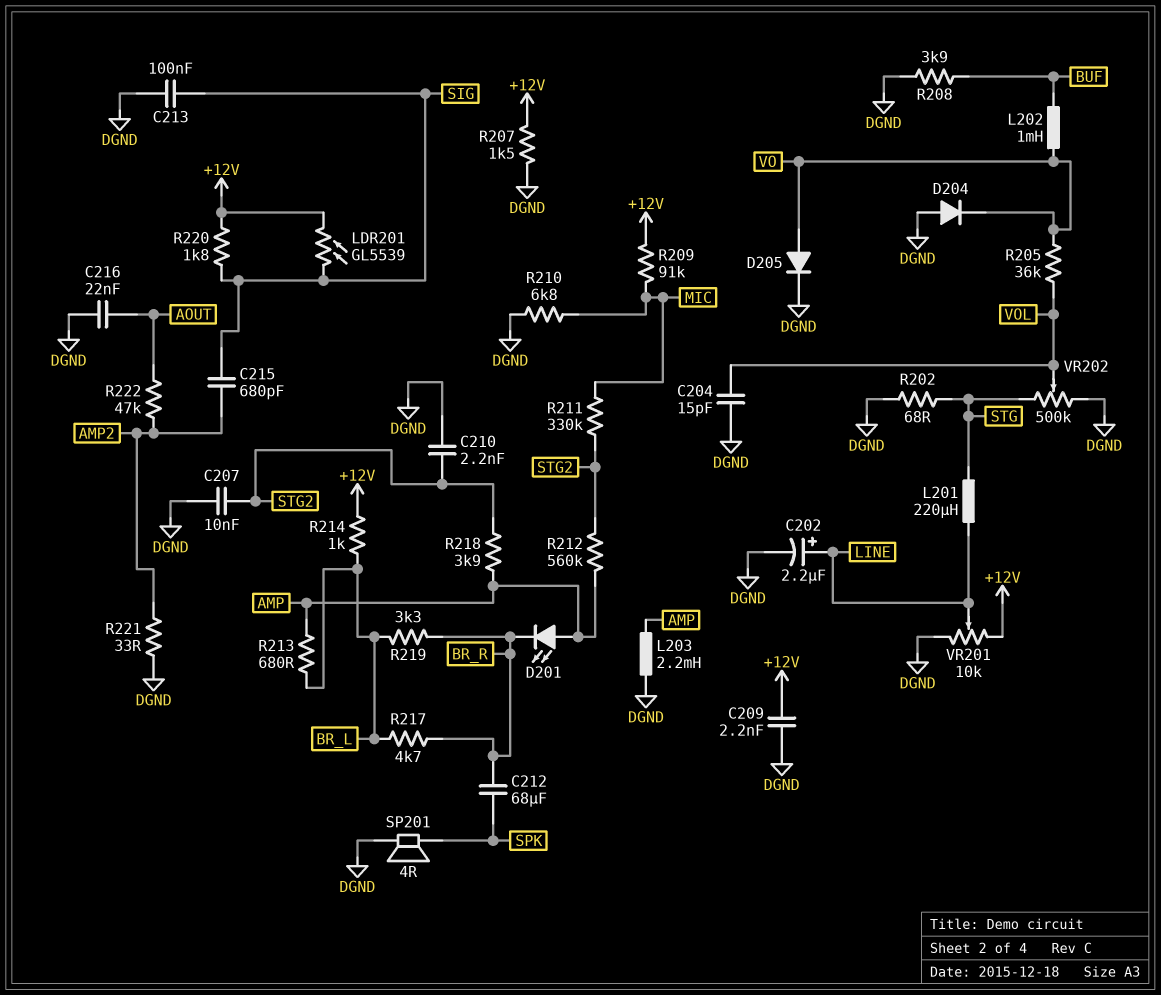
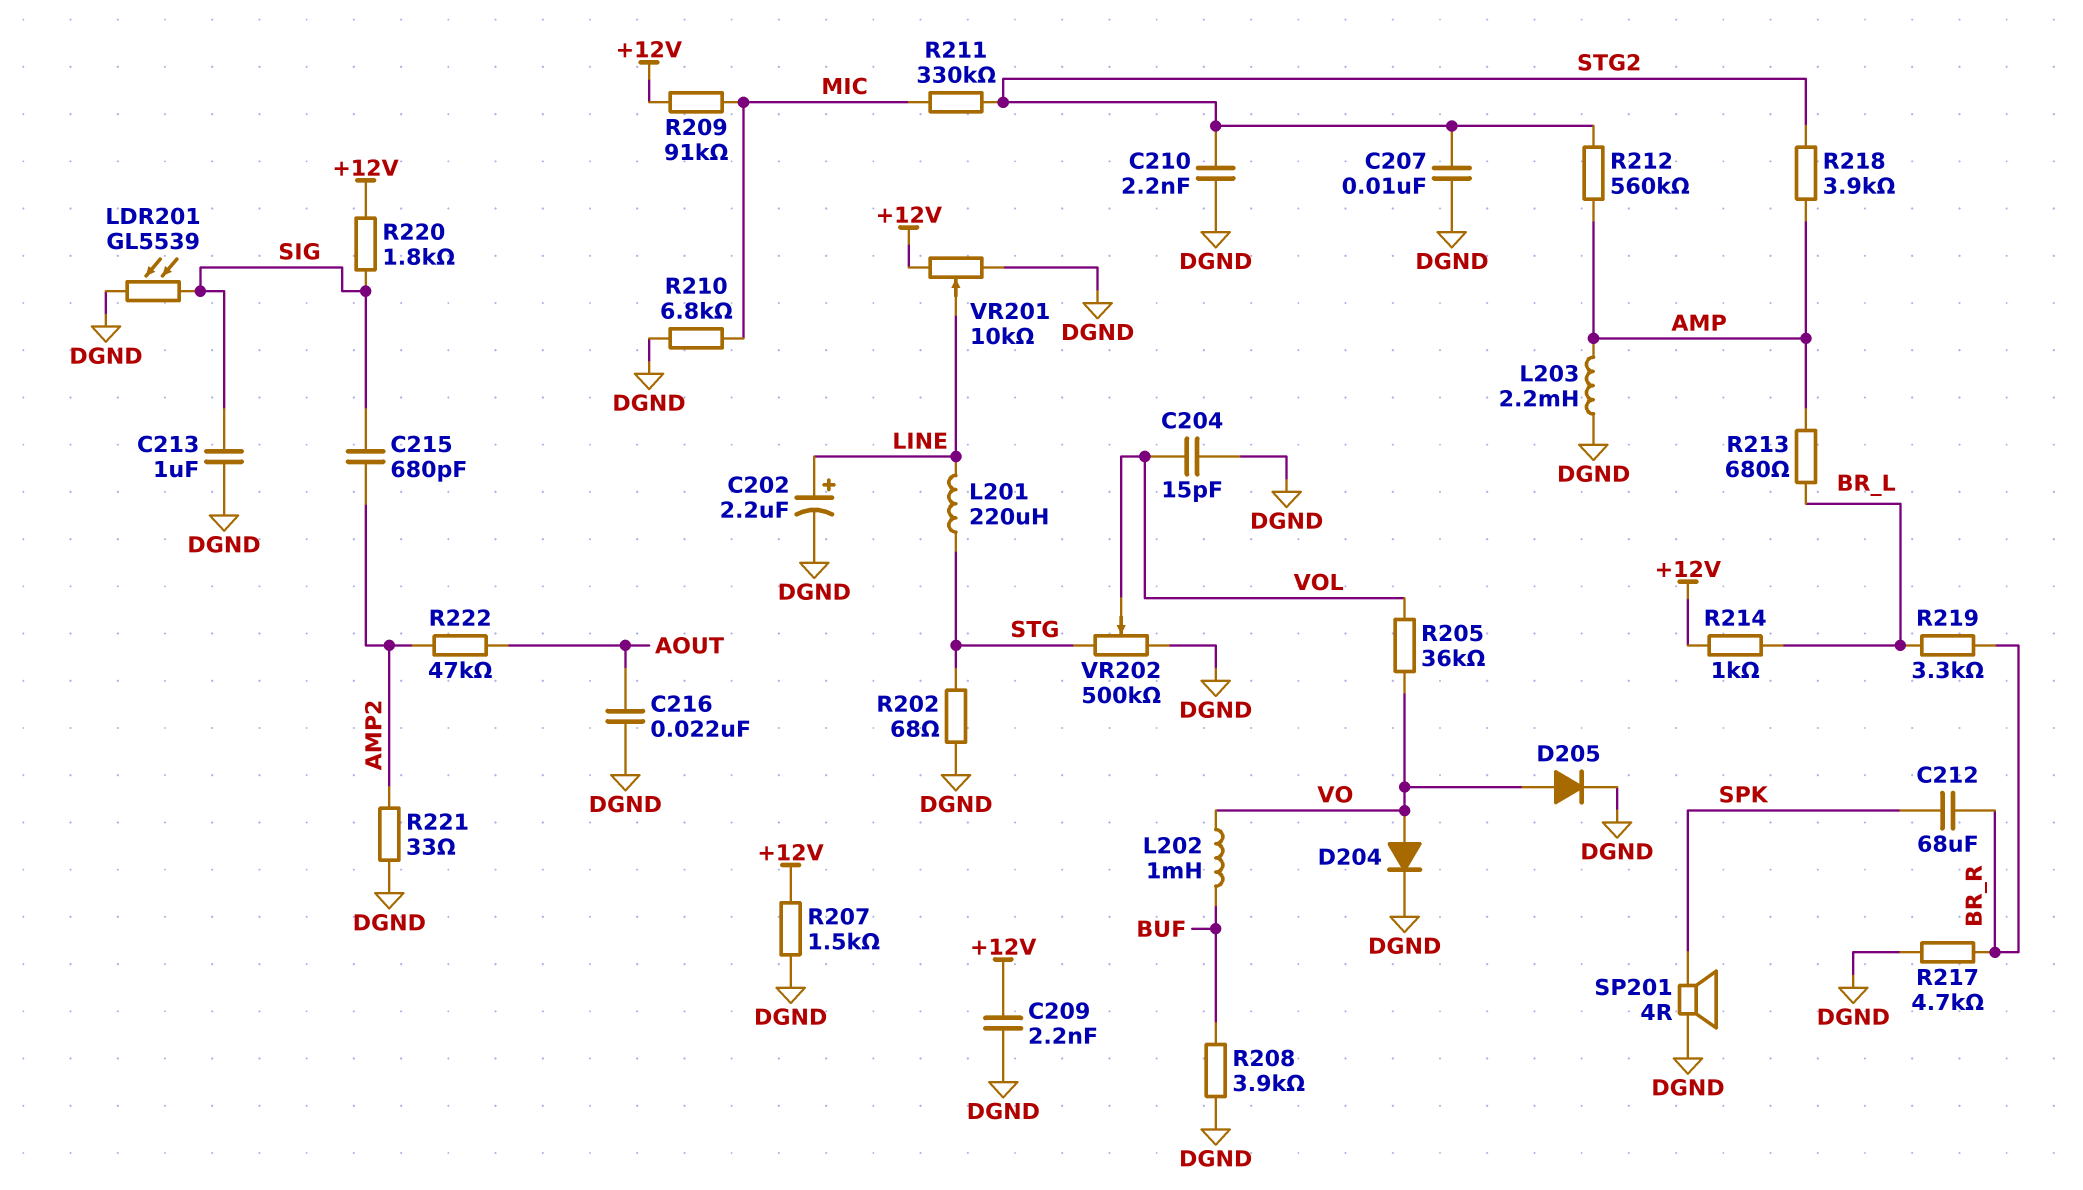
C213: 100nF (DGND, SIG) -> 1uF (DGND, SIG)
D201: LED (A AMP, K BR_R) -> none
D204: diode (A DGND, K VO) -> diode (A VO, K DGND)
LDR201: GL5539 (+12V, SIG) -> GL5539 (DGND, SIG)
R217: 4.7k (BR_L, BR_R) -> 4.7k (BR_R, DGND)

